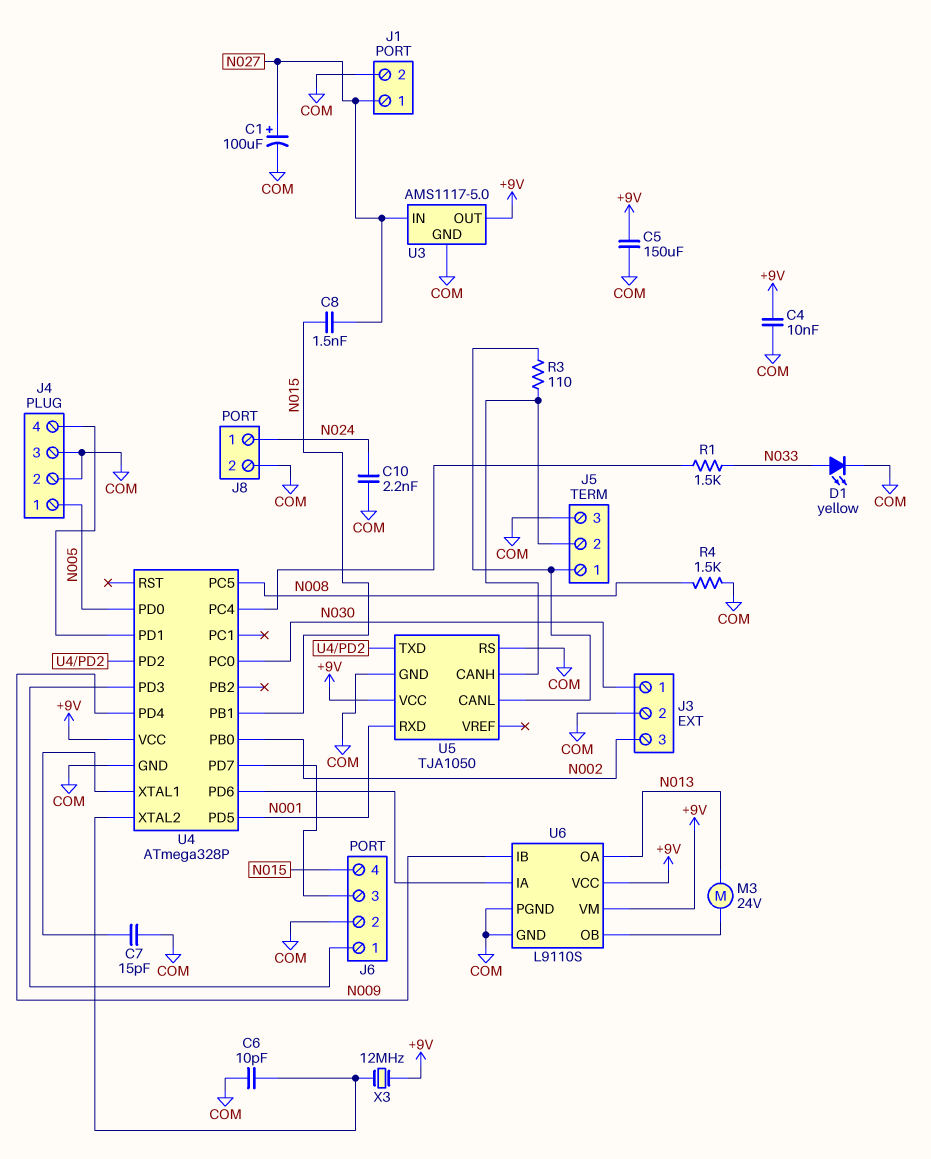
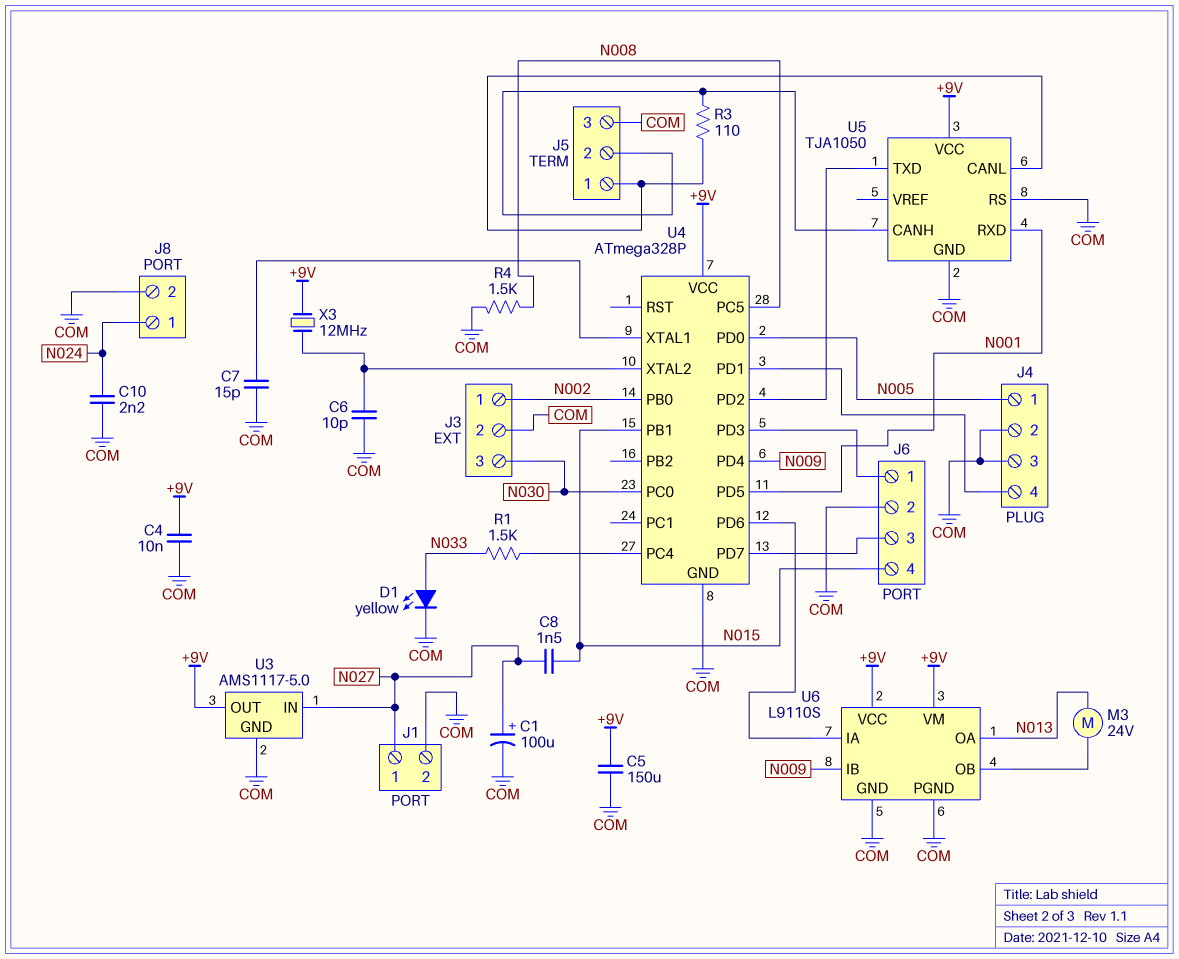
J3 pin 1: N030 -> N002
J3 pin 3: N002 -> N030

